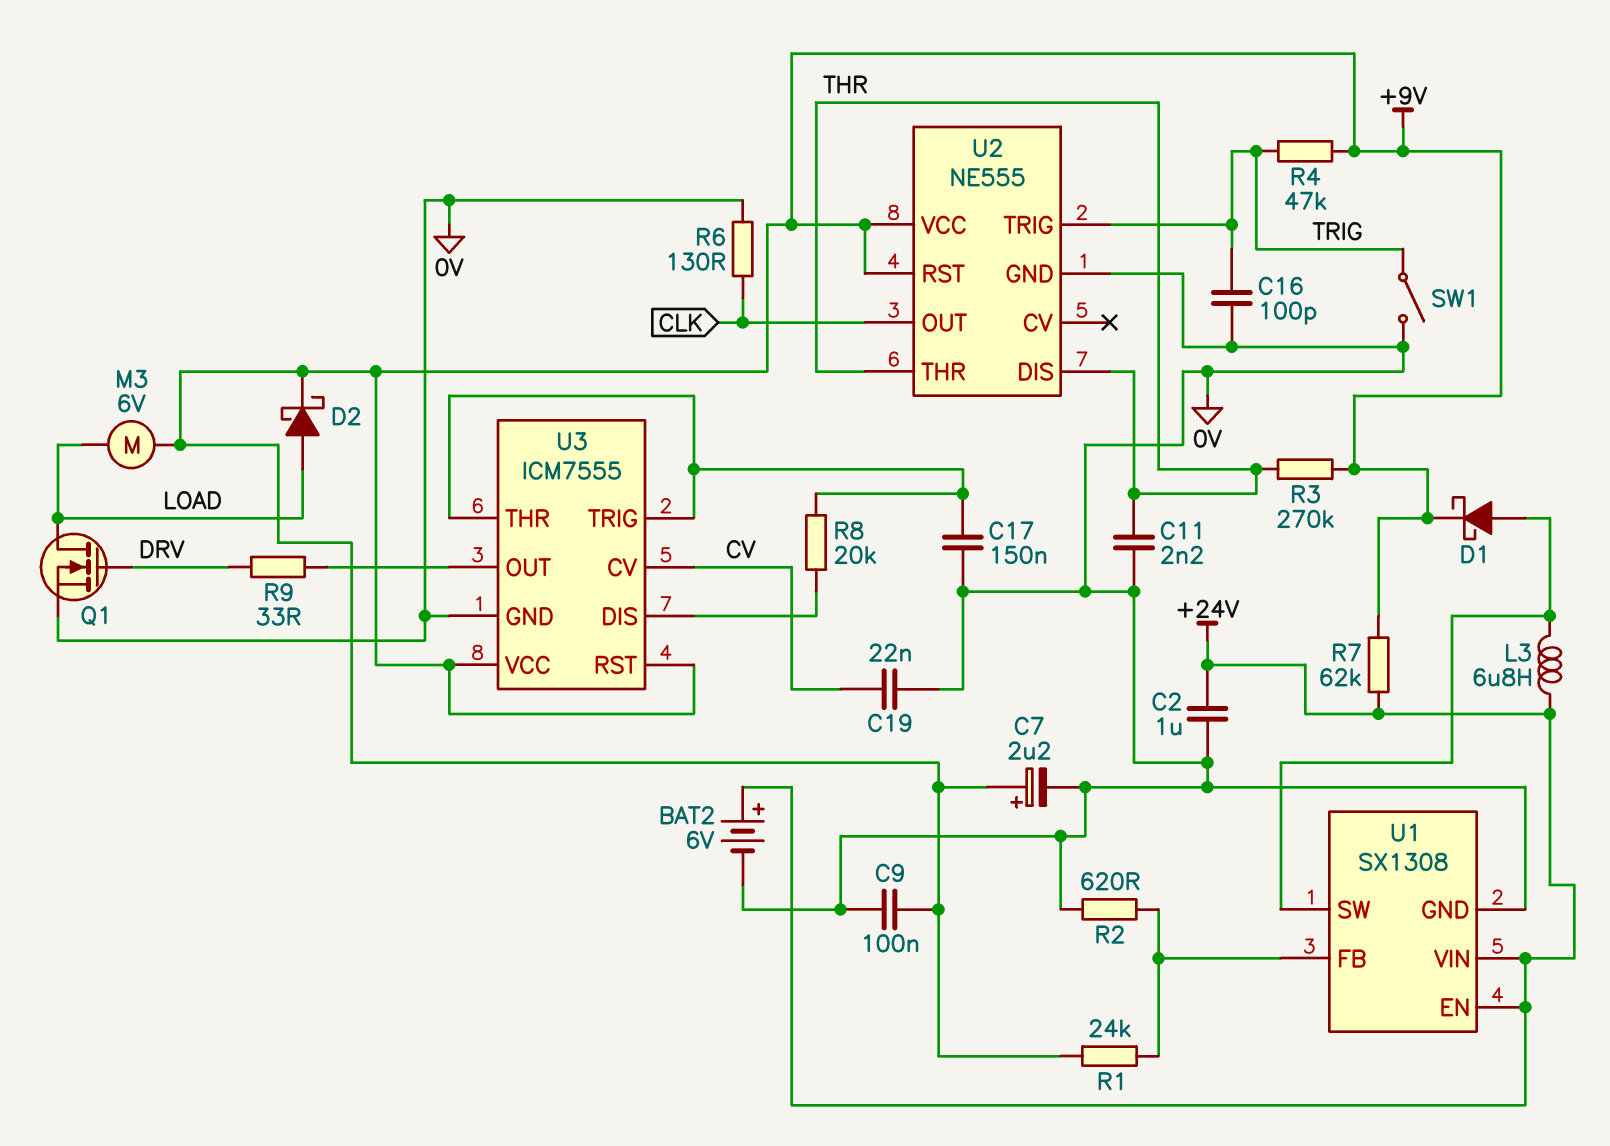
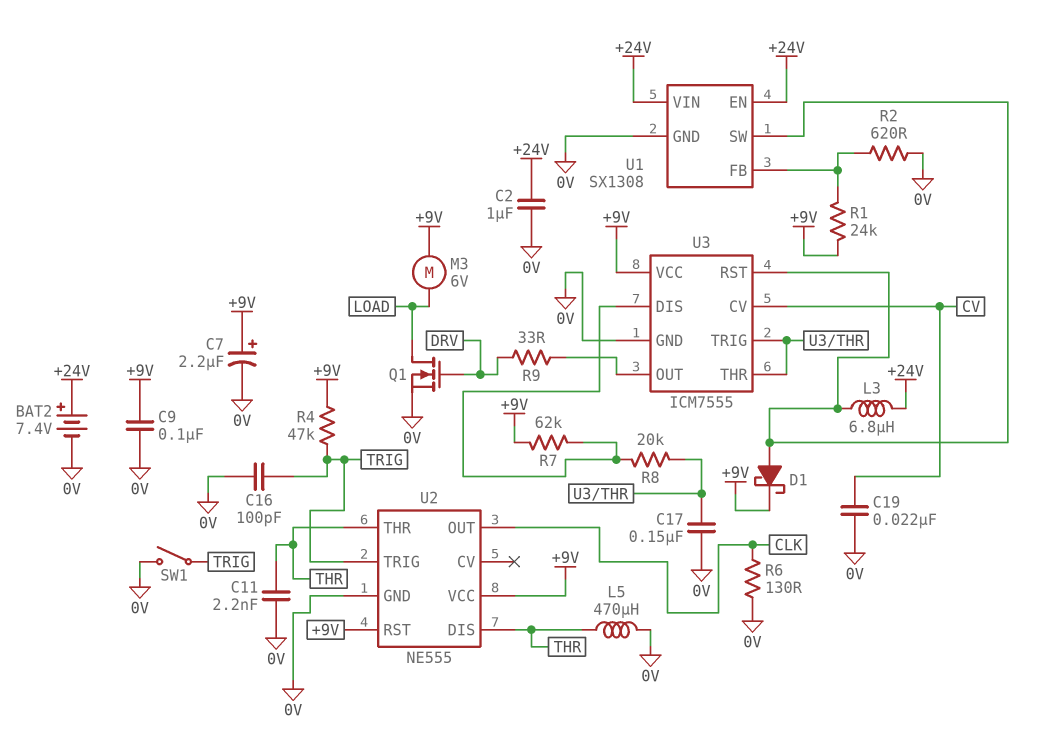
BAT2: 6V (plus +24V, minus 0V) -> 7.4V (plus +24V, minus 0V)
D2: schottky (A LOAD, K +9V) -> none
L5: none -> 470uH (0V, THR)
R3: 270k (+9V, THR) -> none
R7: 62k (+9V, +24V) -> 62k (+9V, U3/DIS)
U3 pin RST: +9V -> U1/SW

